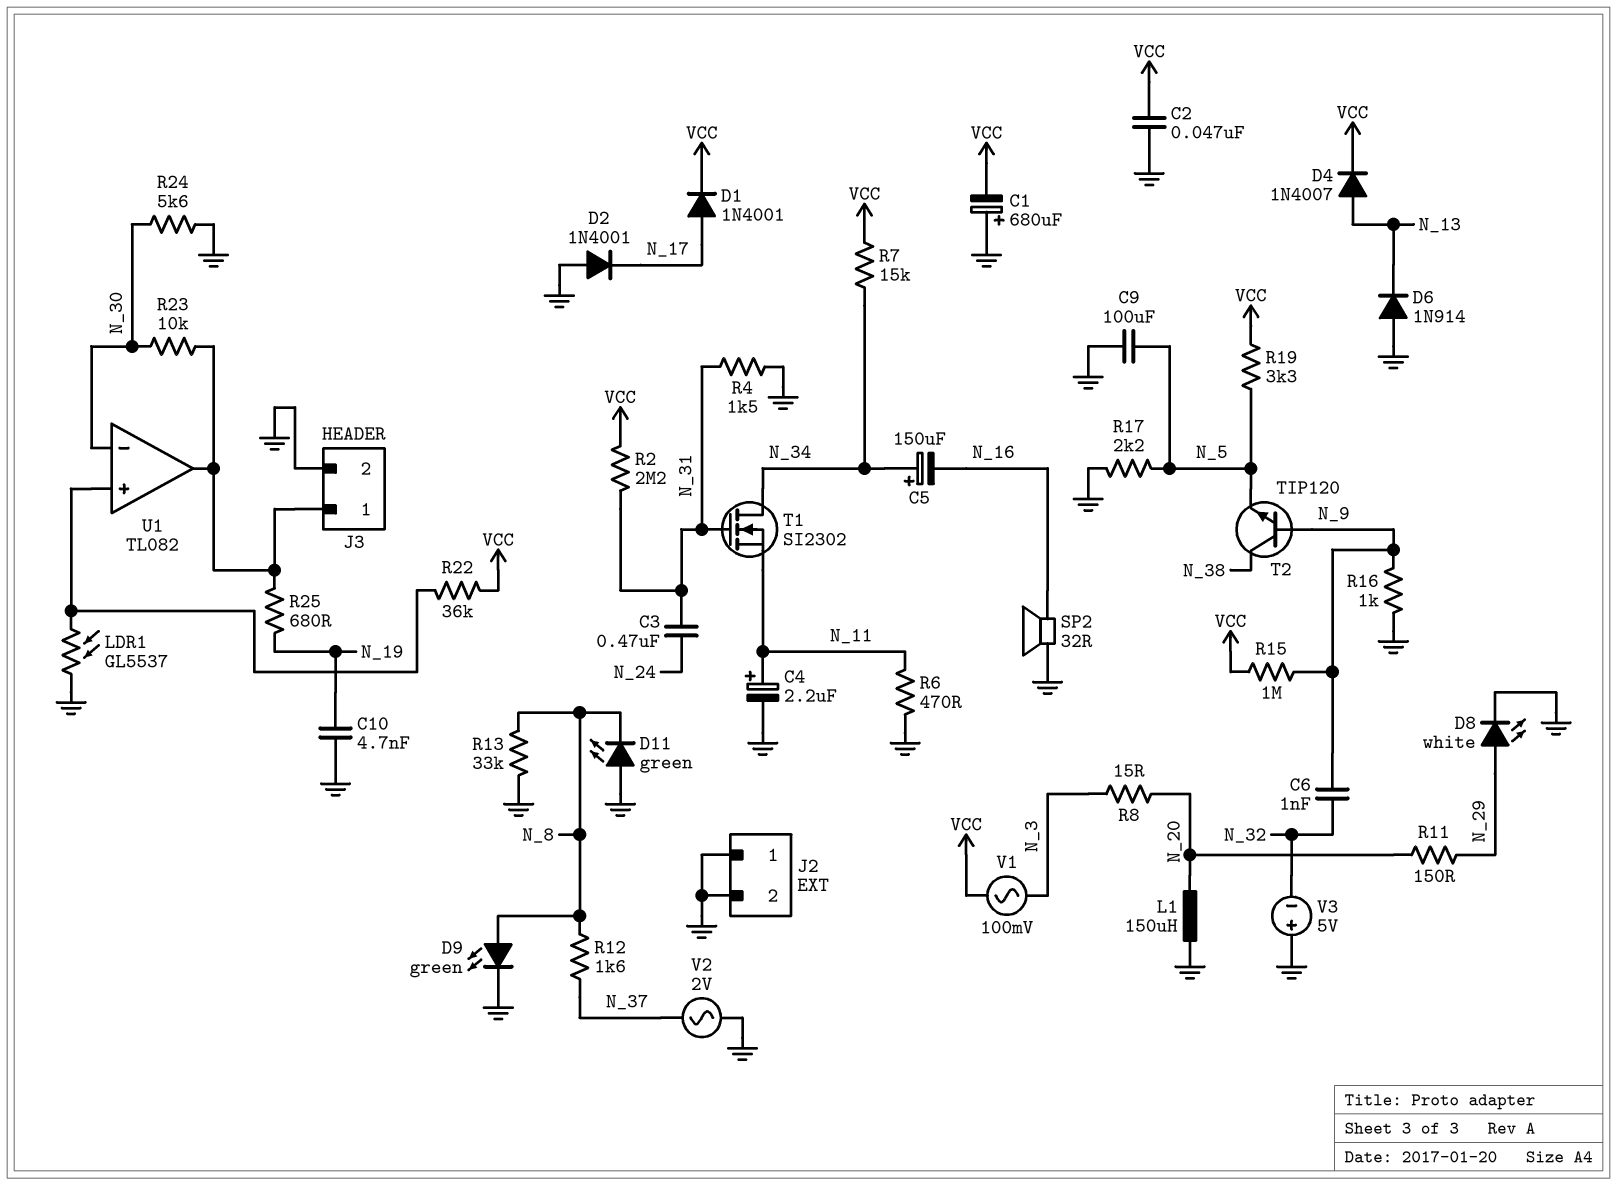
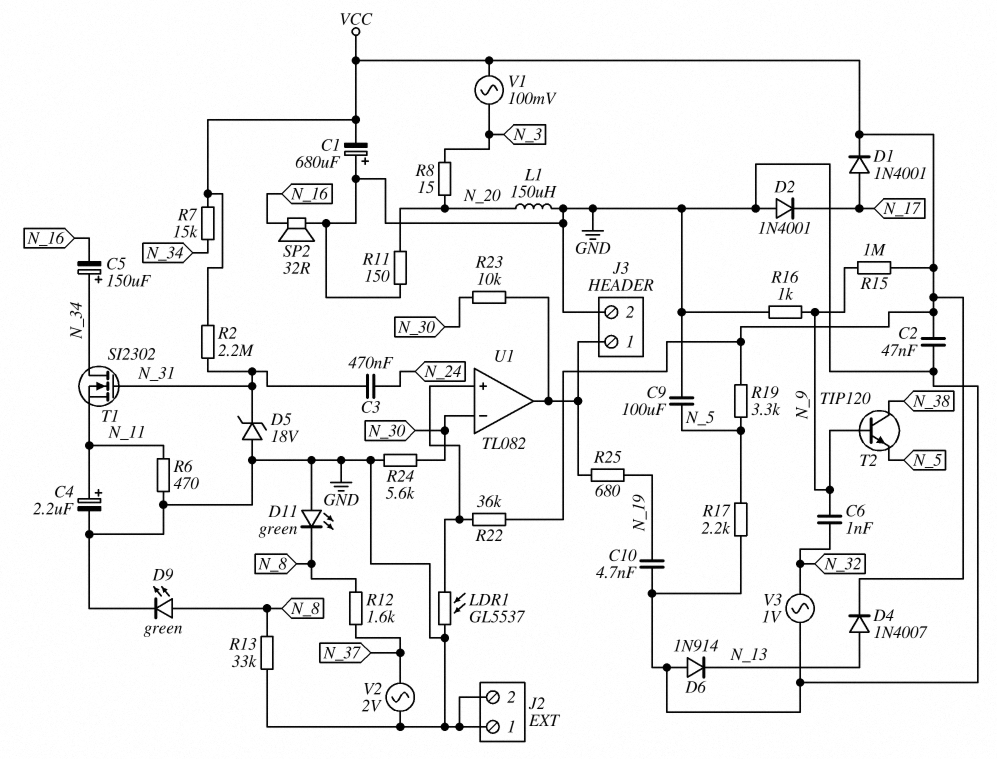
D5: none -> zener 18V (A GND, K N_31)
D8: LED white (A N_29, K GND) -> none
R4: 1.5k (GND, N_31) -> none
R11: 150 (N_20, N_29) -> 150 (GND, N_20)
V3: 5V (plus GND, minus N_32) -> AC 1V (GND, N_32)

